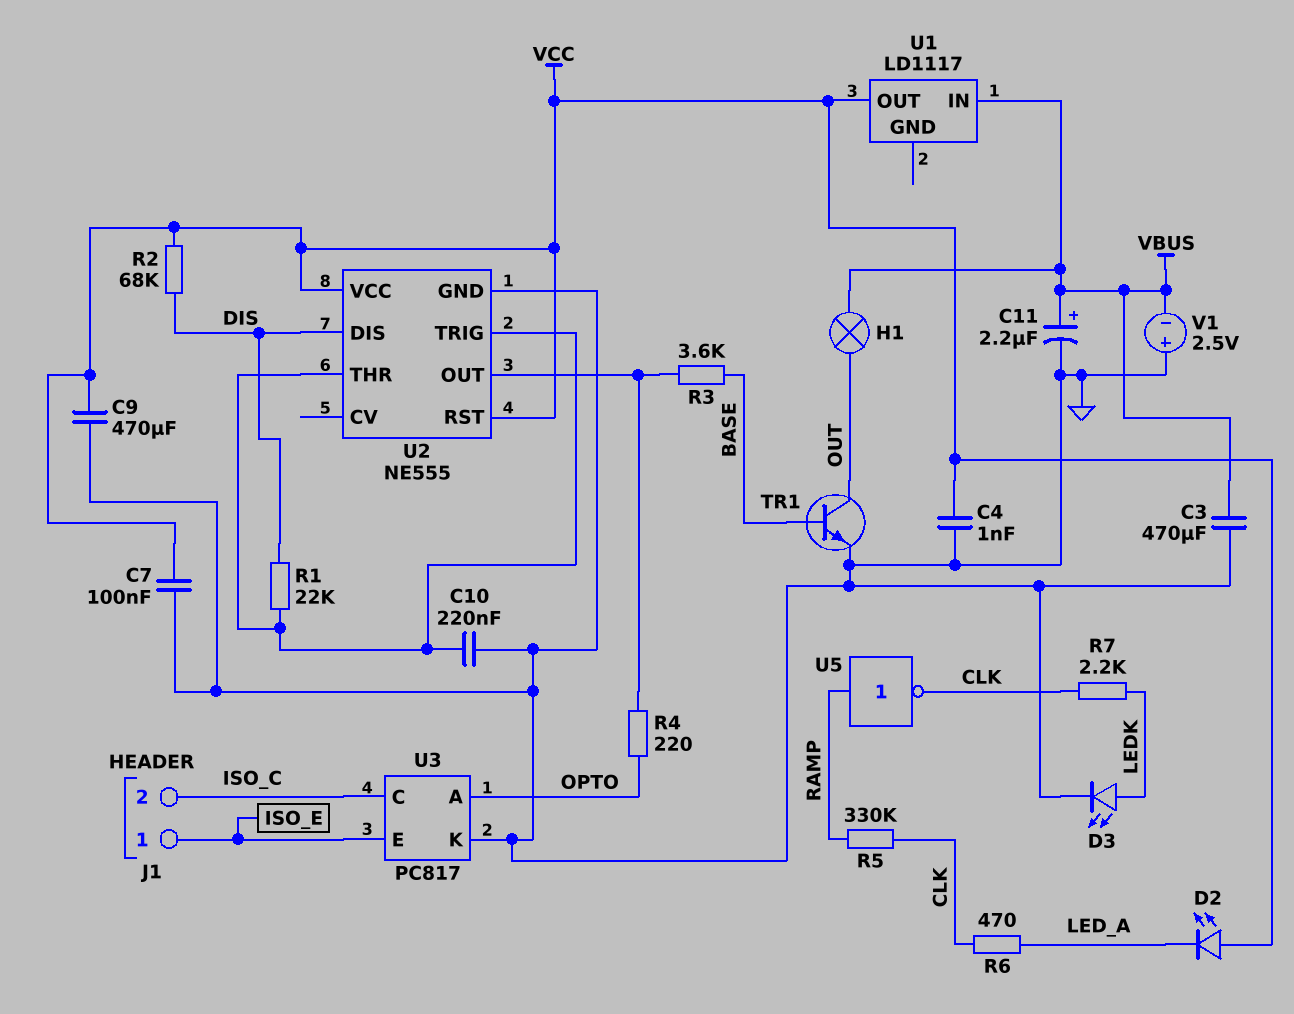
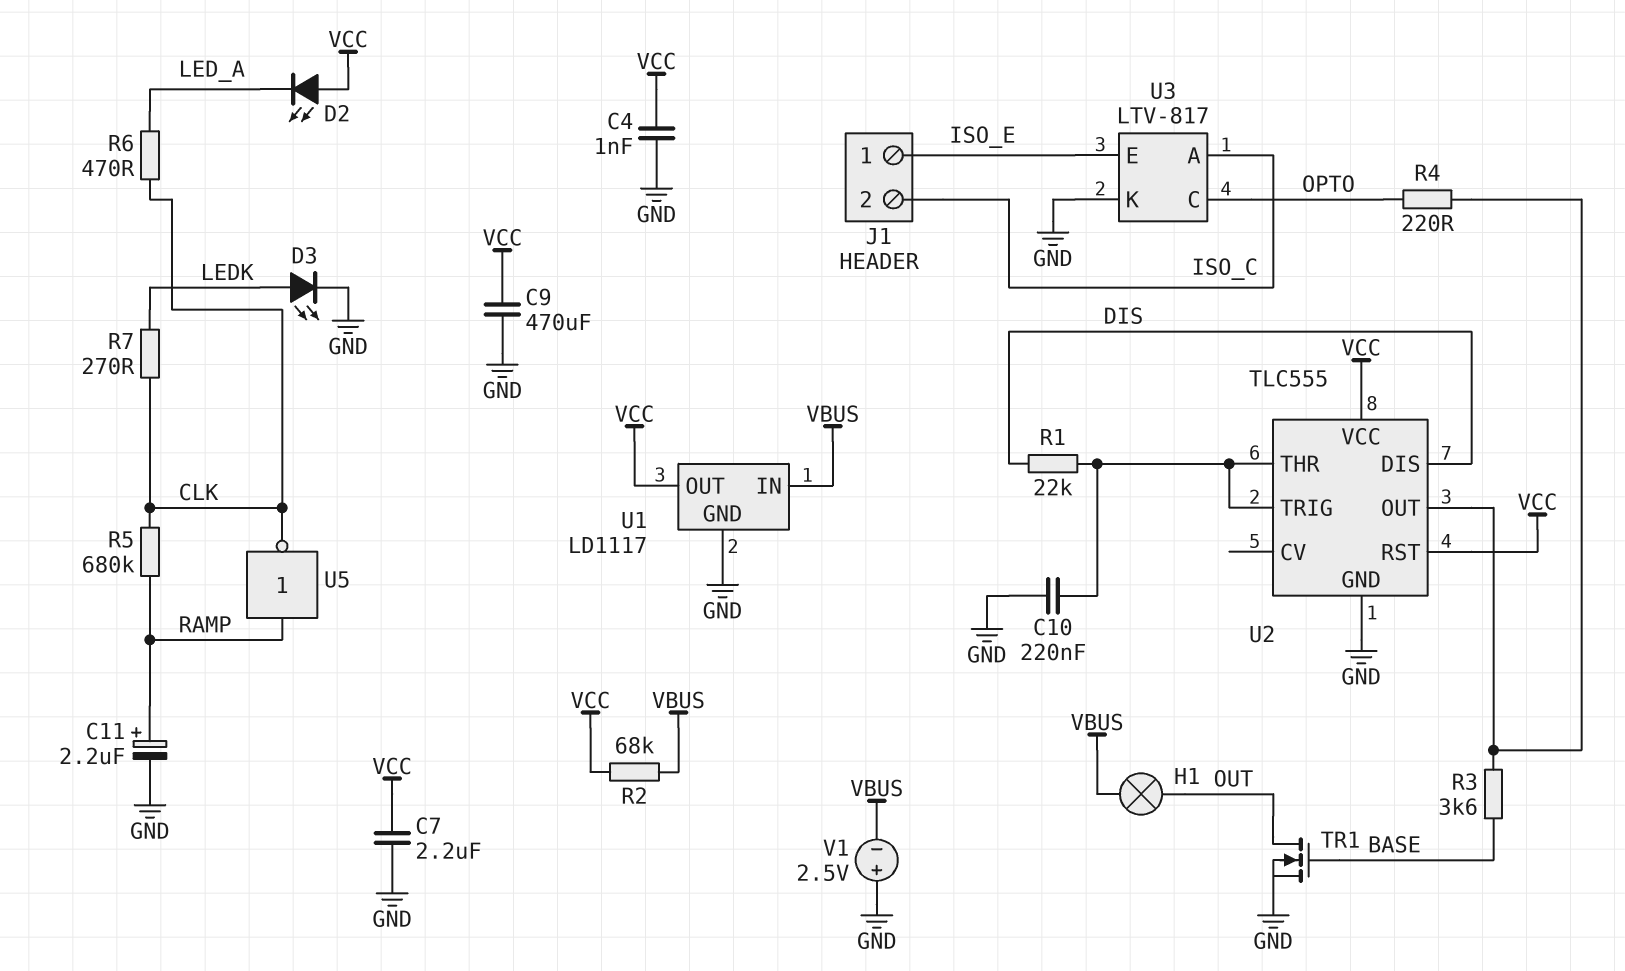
C3: 470uF (GND, VBUS) -> none
C7: 100nF (GND, VCC) -> 2.2uF (GND, VCC)
C11: 2.2uF (plus VBUS, minus GND) -> 2.2uF (plus RAMP, minus GND)
R2: 68k (DIS, VCC) -> 68k (VBUS, VCC)
R5: 330k (CLK, RAMP) -> 680k (CLK, RAMP)
R7: 2.2k (CLK, LEDK) -> 270 (CLK, LEDK)
TR1: NPN (B BASE, C OUT, E GND) -> NMOS (G BASE, D OUT, S GND)
U1 pin GND: none -> GND
U2: NE555 -> TLC555
U3: PC817 -> LTV-817
U3 pin A: OPTO -> ISO_C
U3 pin C: ISO_C -> OPTO

